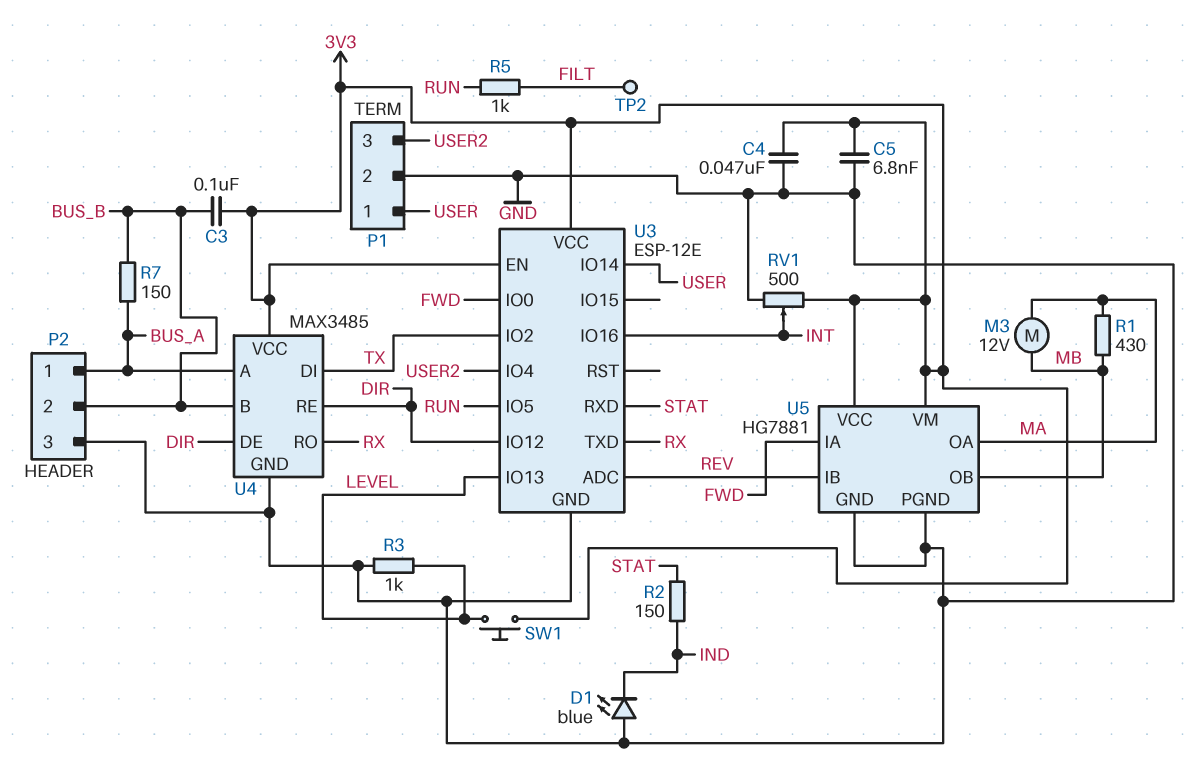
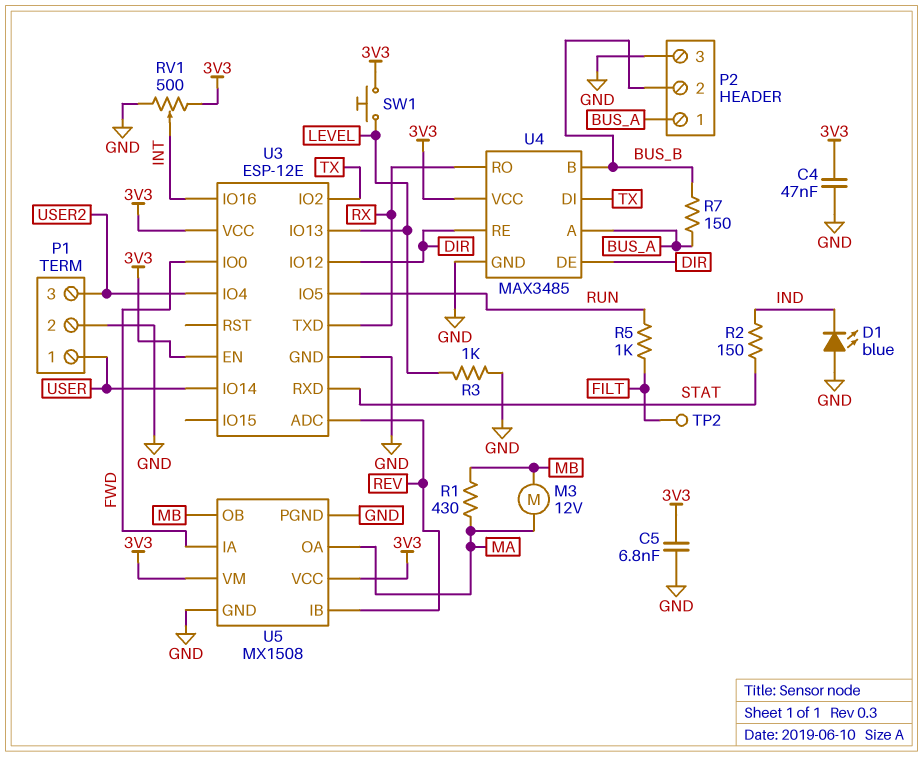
C3: 100nF (3V3, BUS_B) -> none
U5: HG7881 -> MX1508

